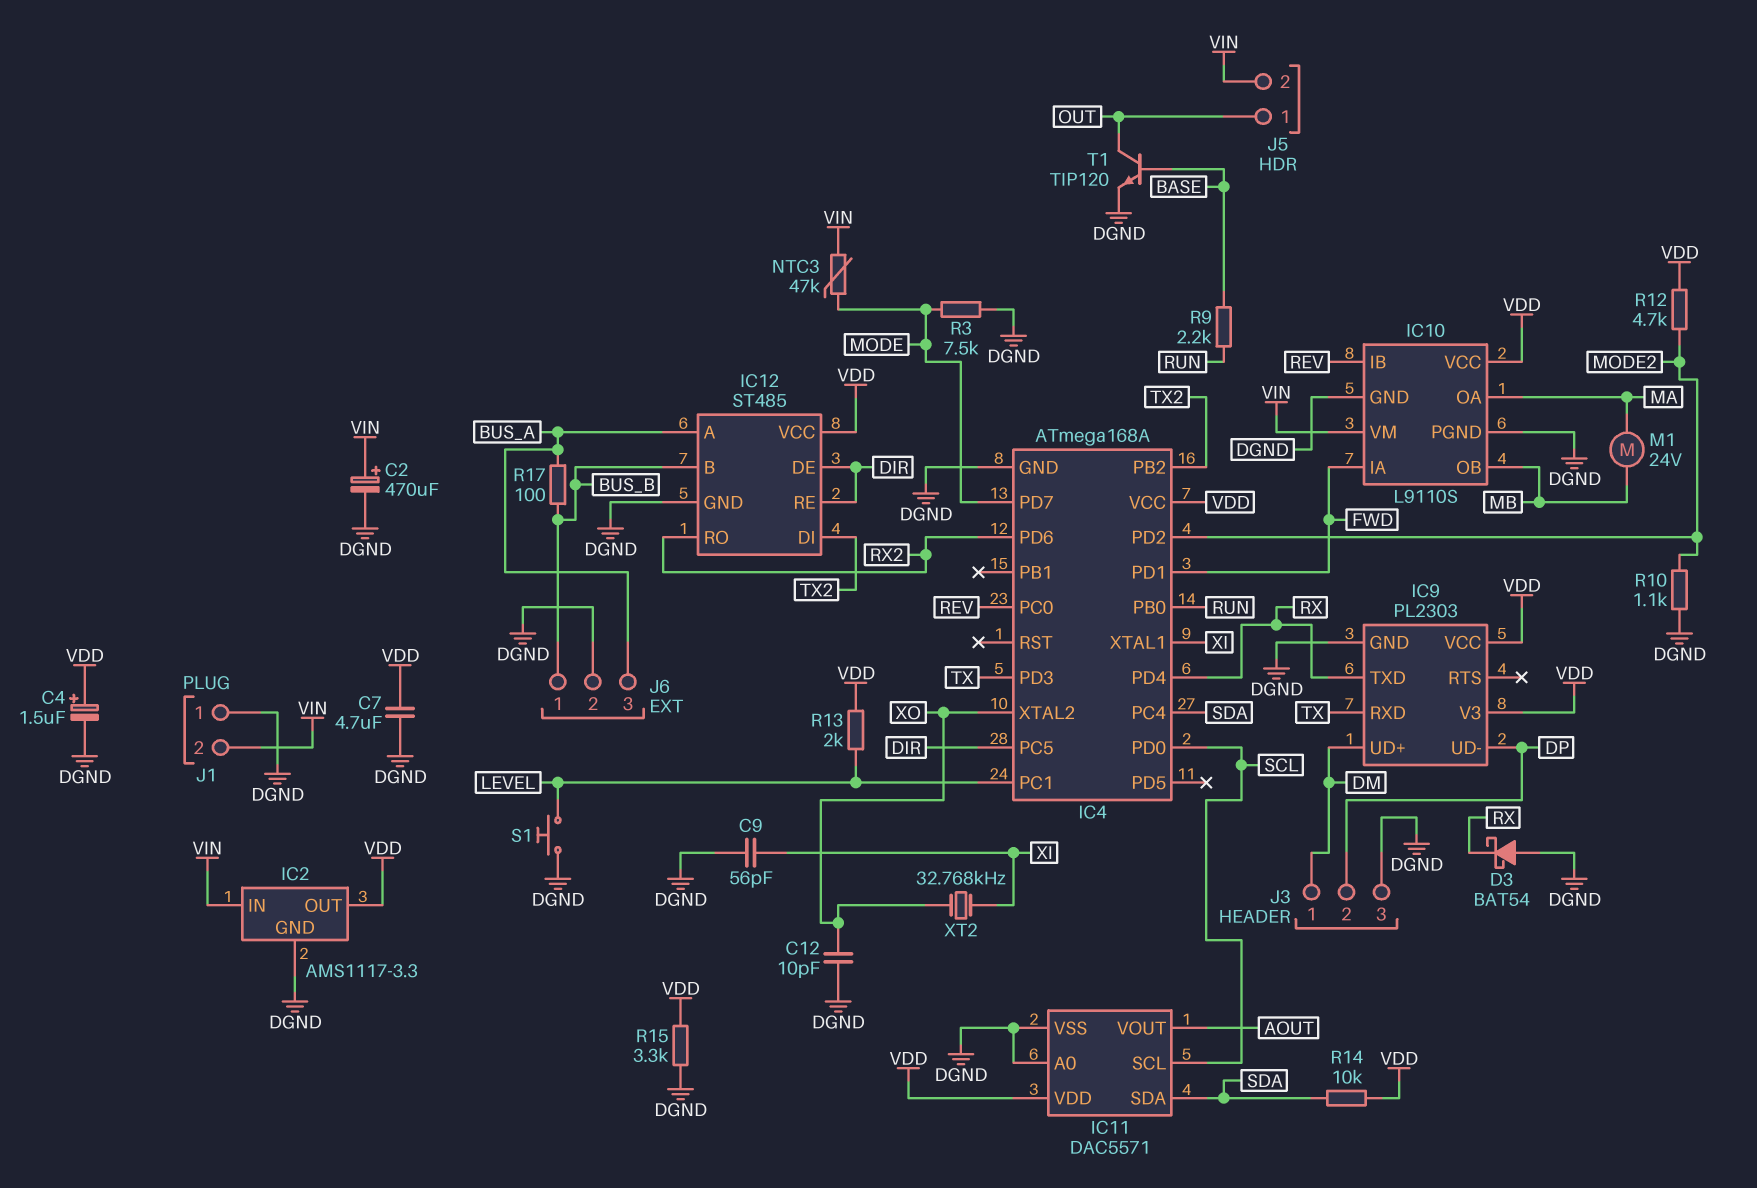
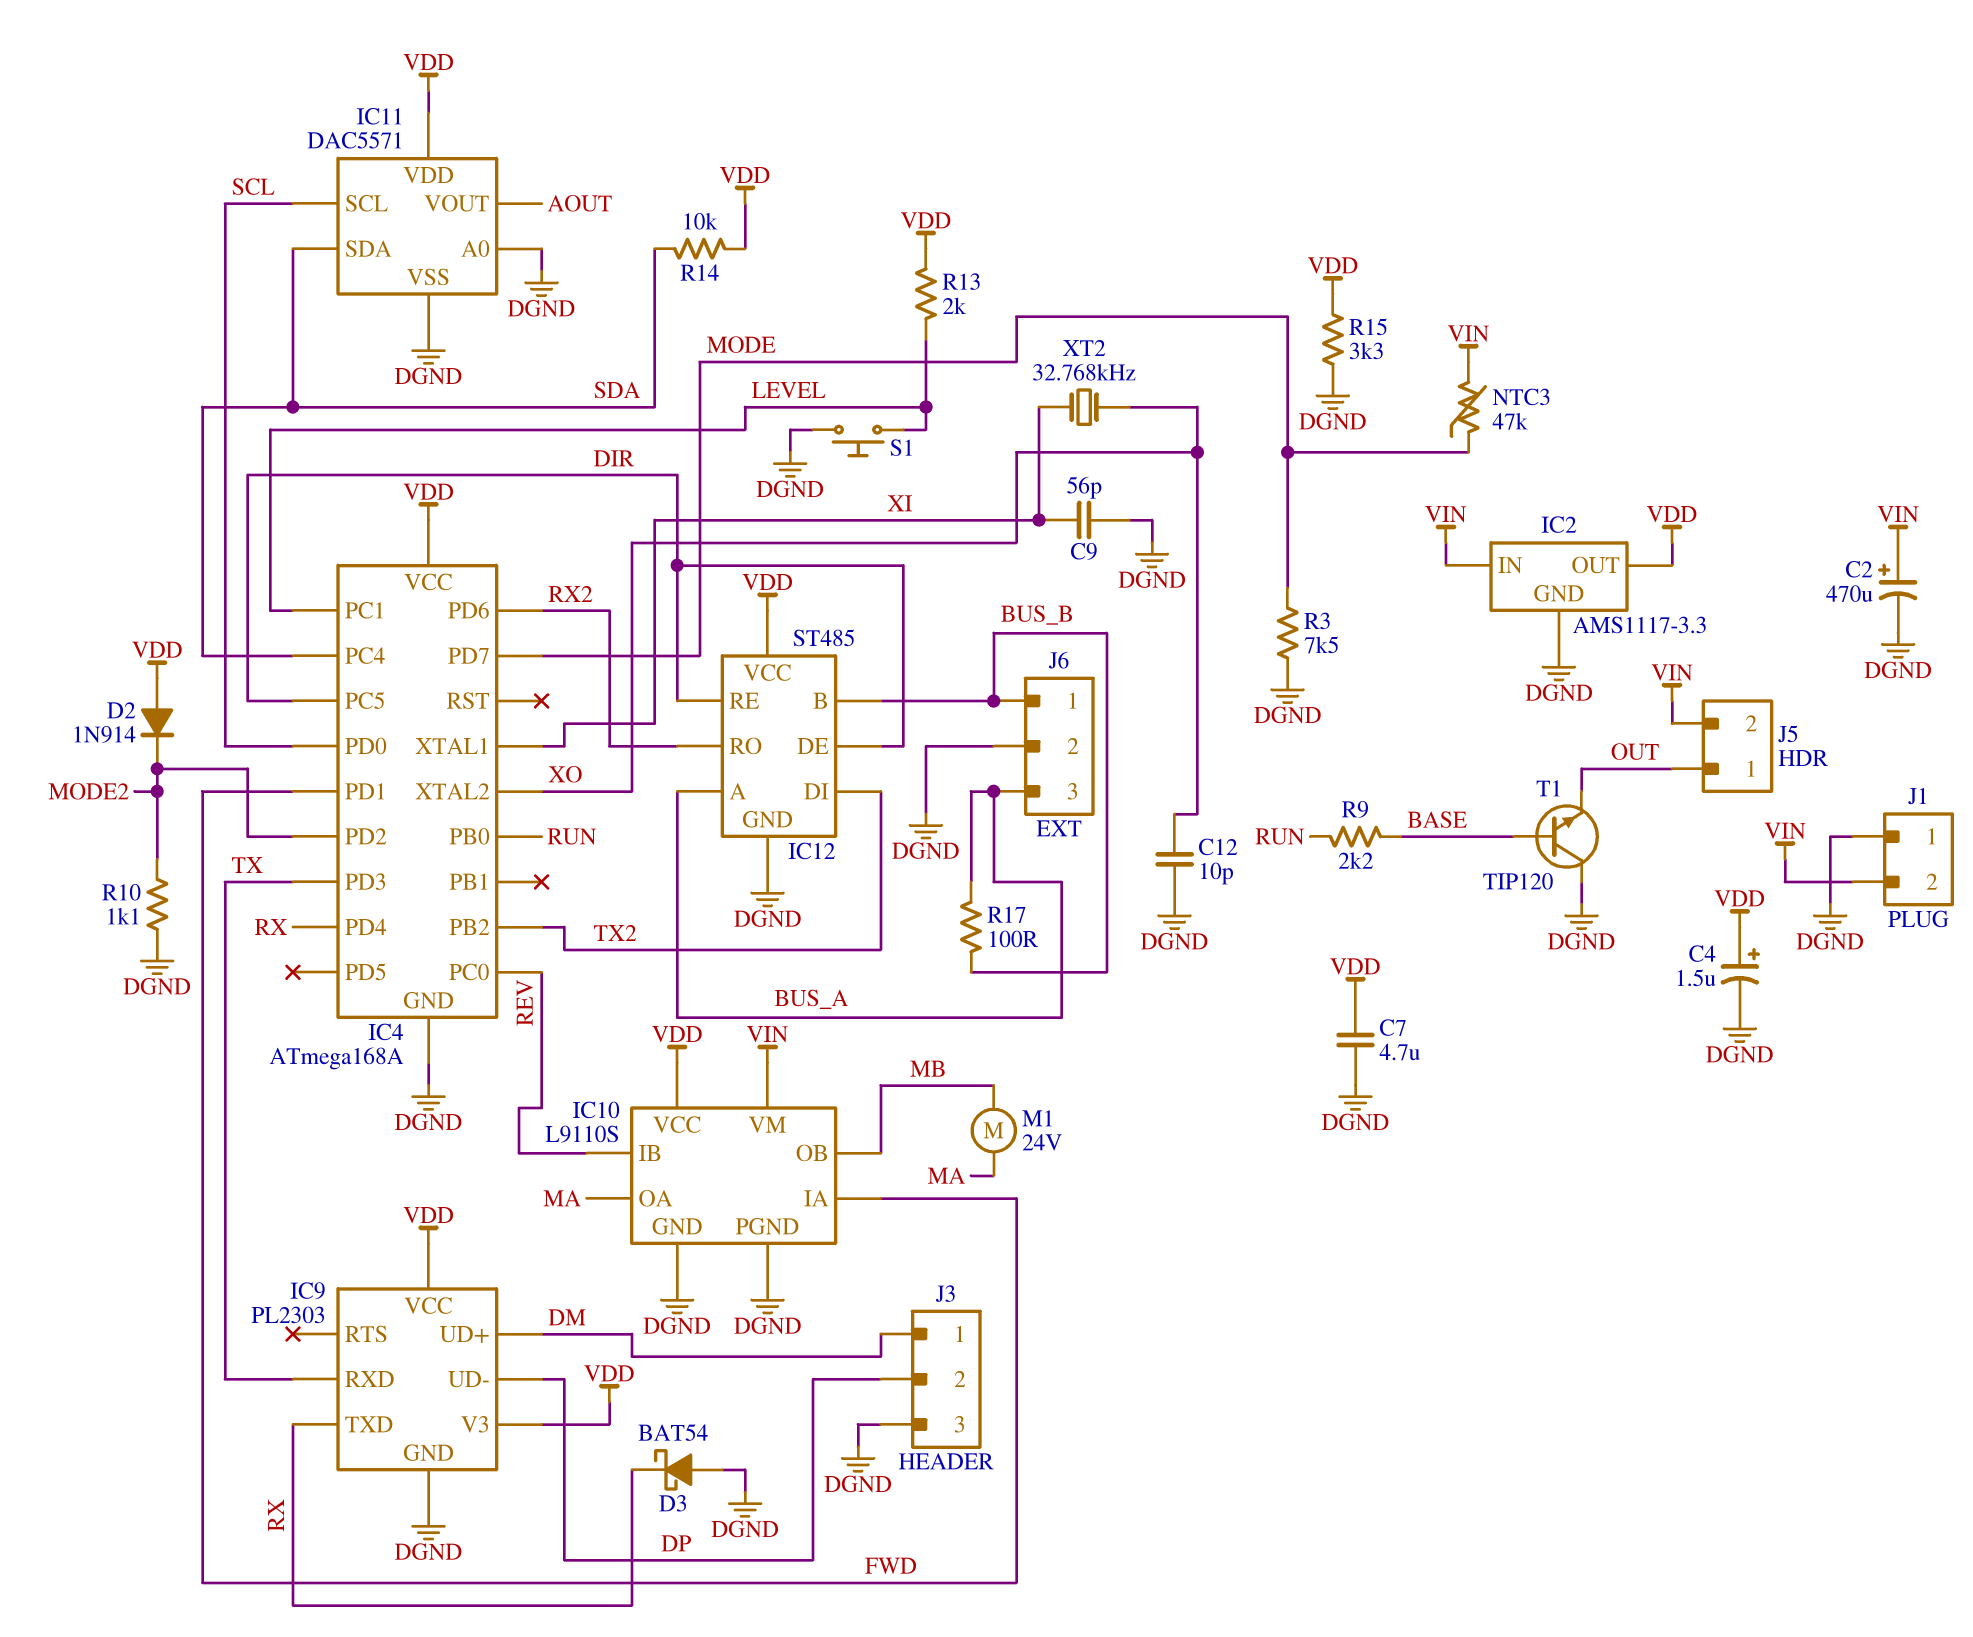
D2: none -> diode 1N914 (A VDD, K MODE2)
R12: 4.7k (MODE2, VDD) -> none
T1: NPN TIP120 (B BASE, C OUT, E DGND) -> NPN TIP120 (B BASE, C DGND, E OUT)

